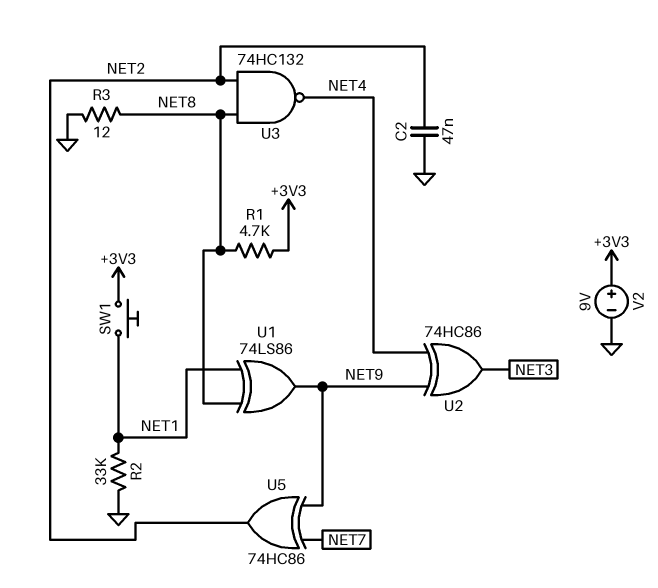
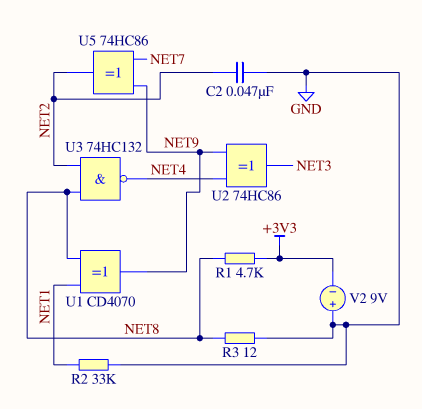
SW1: button (+3V3, NET1) -> none
U1: XOR 74LS86 (in NET1, in NET8, out NET9) -> XOR CD4070 (in NET1, in NET8, out NET9)
V2: 9V (plus +3V3, minus GND) -> 9V (plus GND, minus +3V3)

